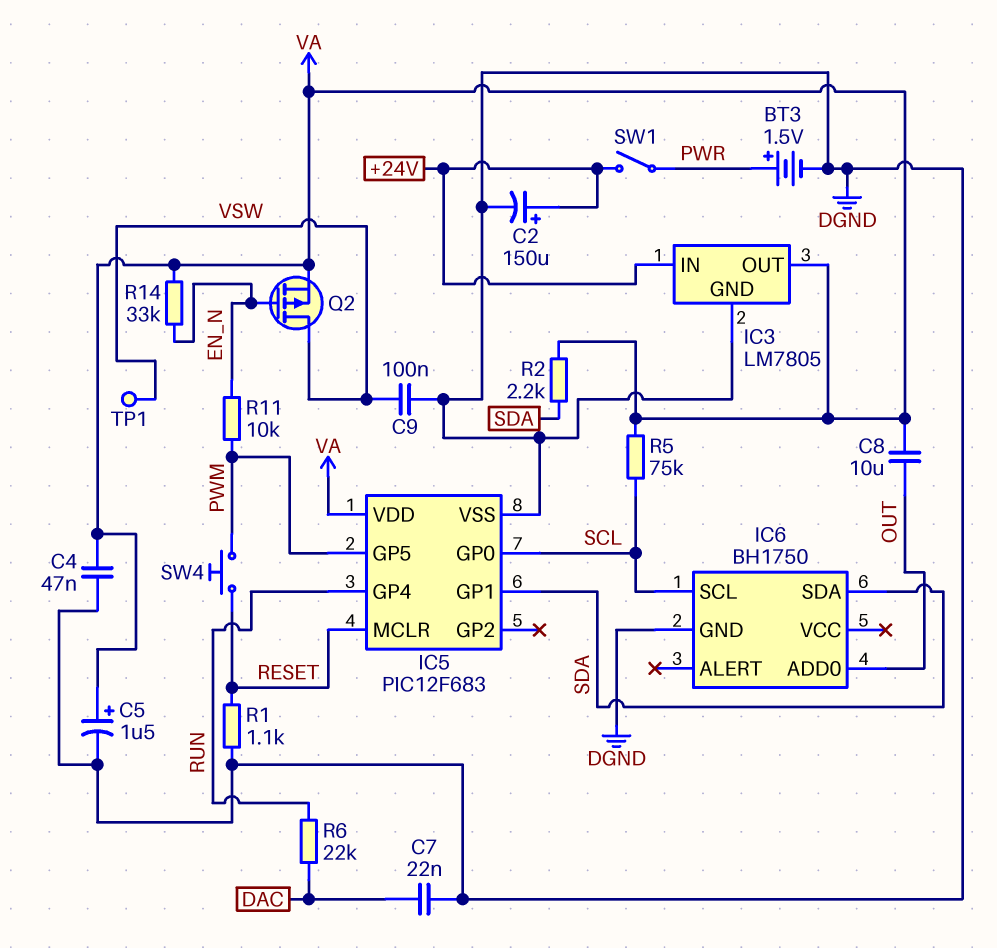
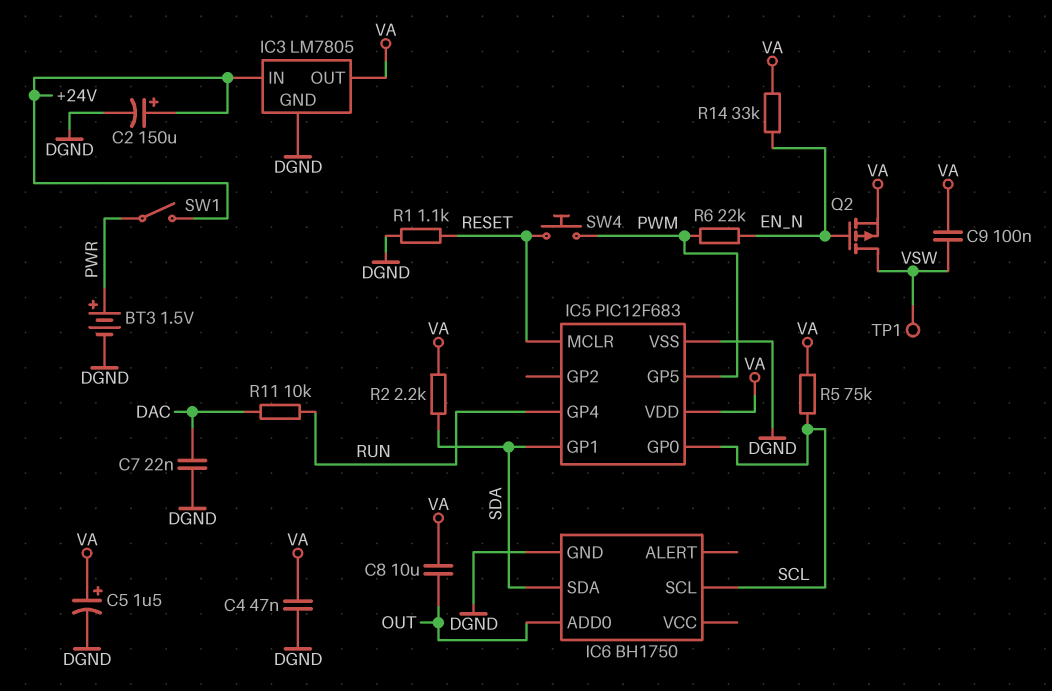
C9: 100nF (DGND, VSW) -> 100nF (VA, VSW)
R6: 22k (DAC, RUN) -> 22k (EN_N, PWM)
R11: 10k (EN_N, PWM) -> 10k (DAC, RUN)

